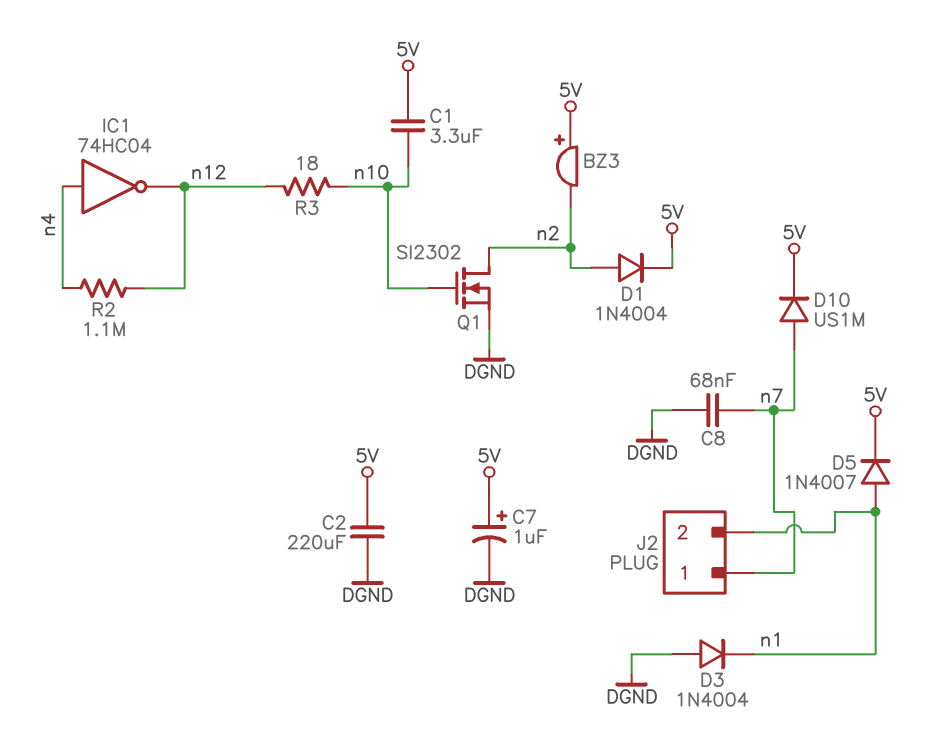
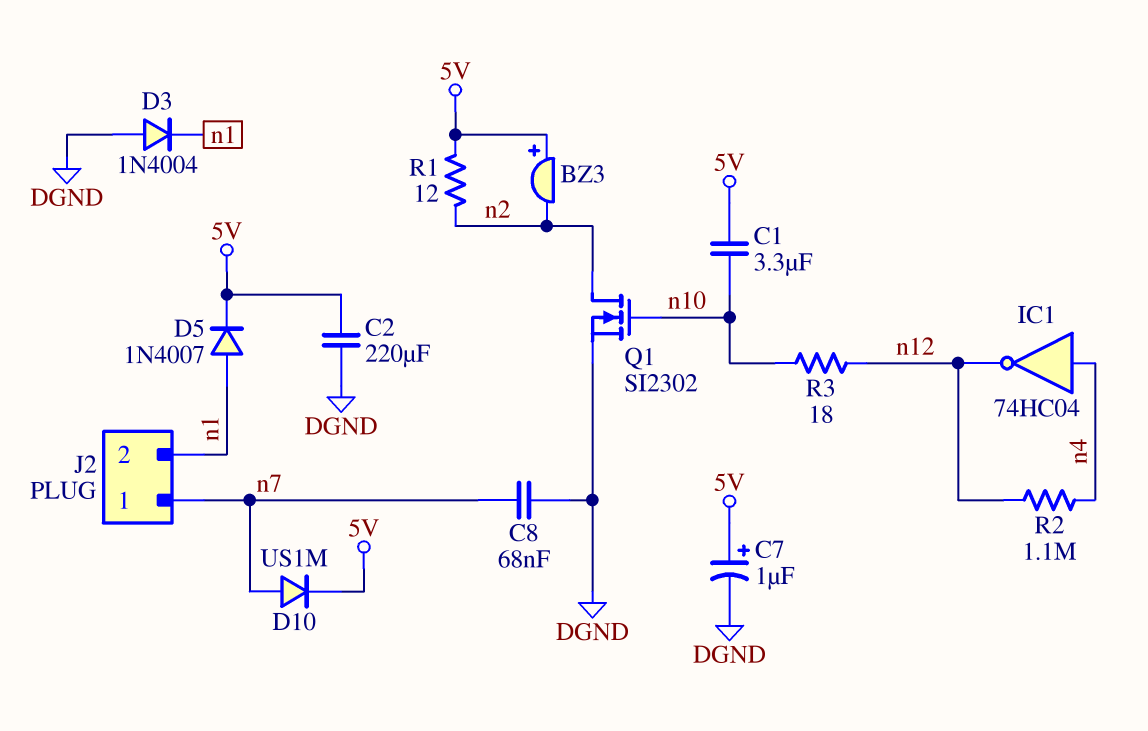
D1: diode 1N4004 (A n2, K 5V) -> none
R1: none -> 12 (5V, n2)

